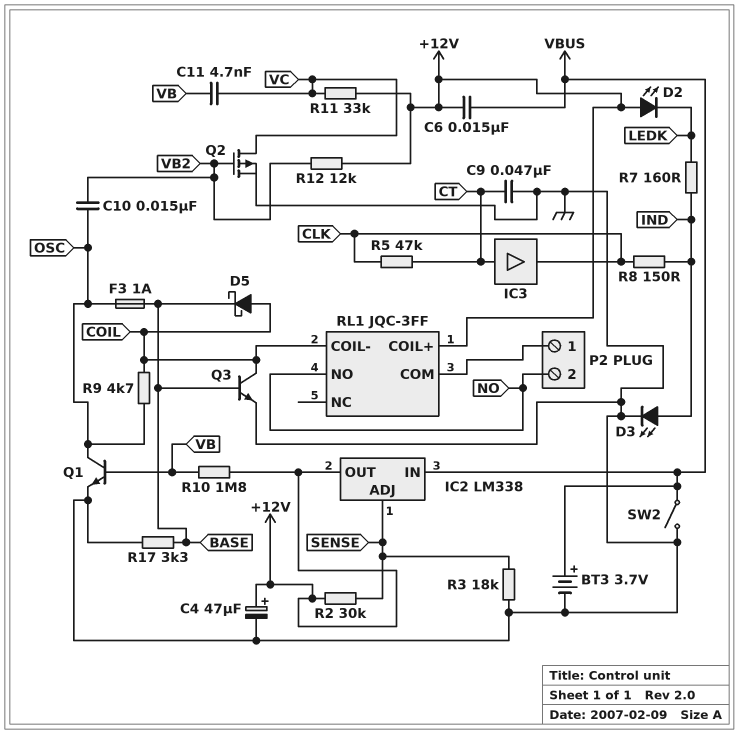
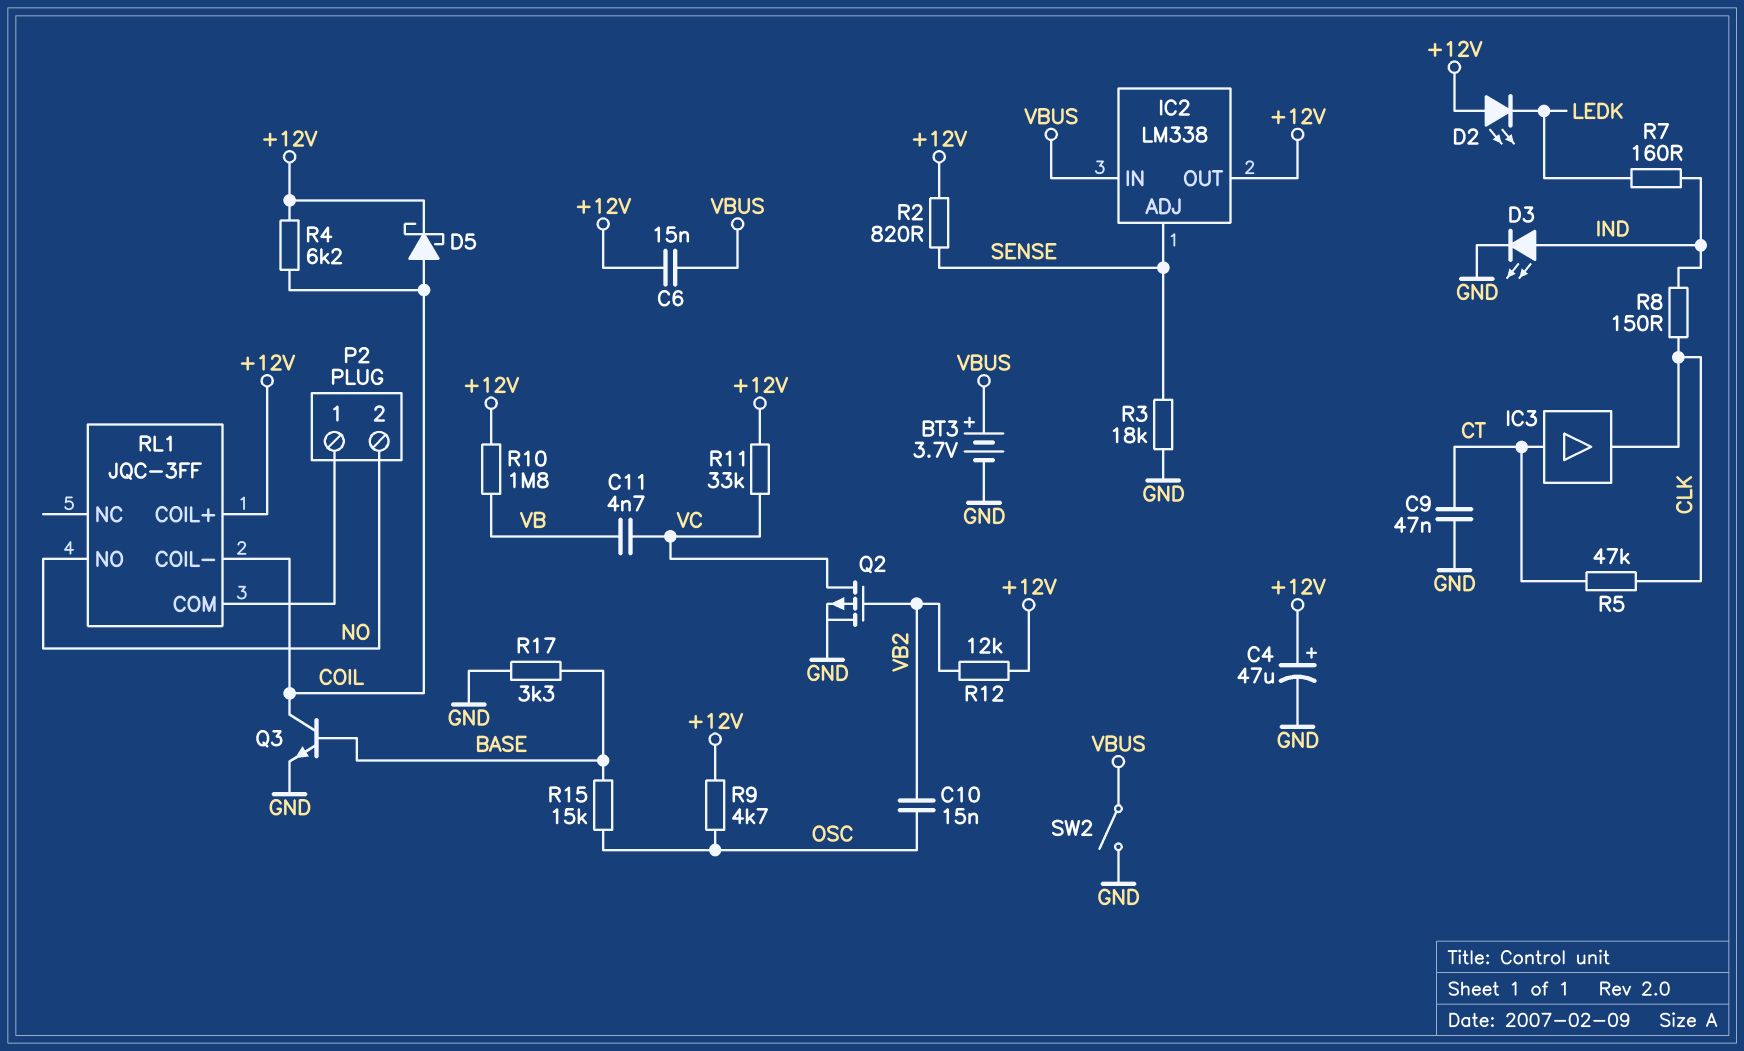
D5: schottky (A COIL, K BASE) -> schottky (A COIL, K +12V)
F3: 1A (BASE, OSC) -> none
Q1: NPN (B VB, C OSC, E GND) -> none
R2: 30k (+12V, SENSE) -> 820 (+12V, SENSE)
R4: none -> 6.2k (+12V, COIL)
R9: 4.7k (COIL, OSC) -> 4.7k (+12V, OSC)
R15: none -> 15k (BASE, OSC)

